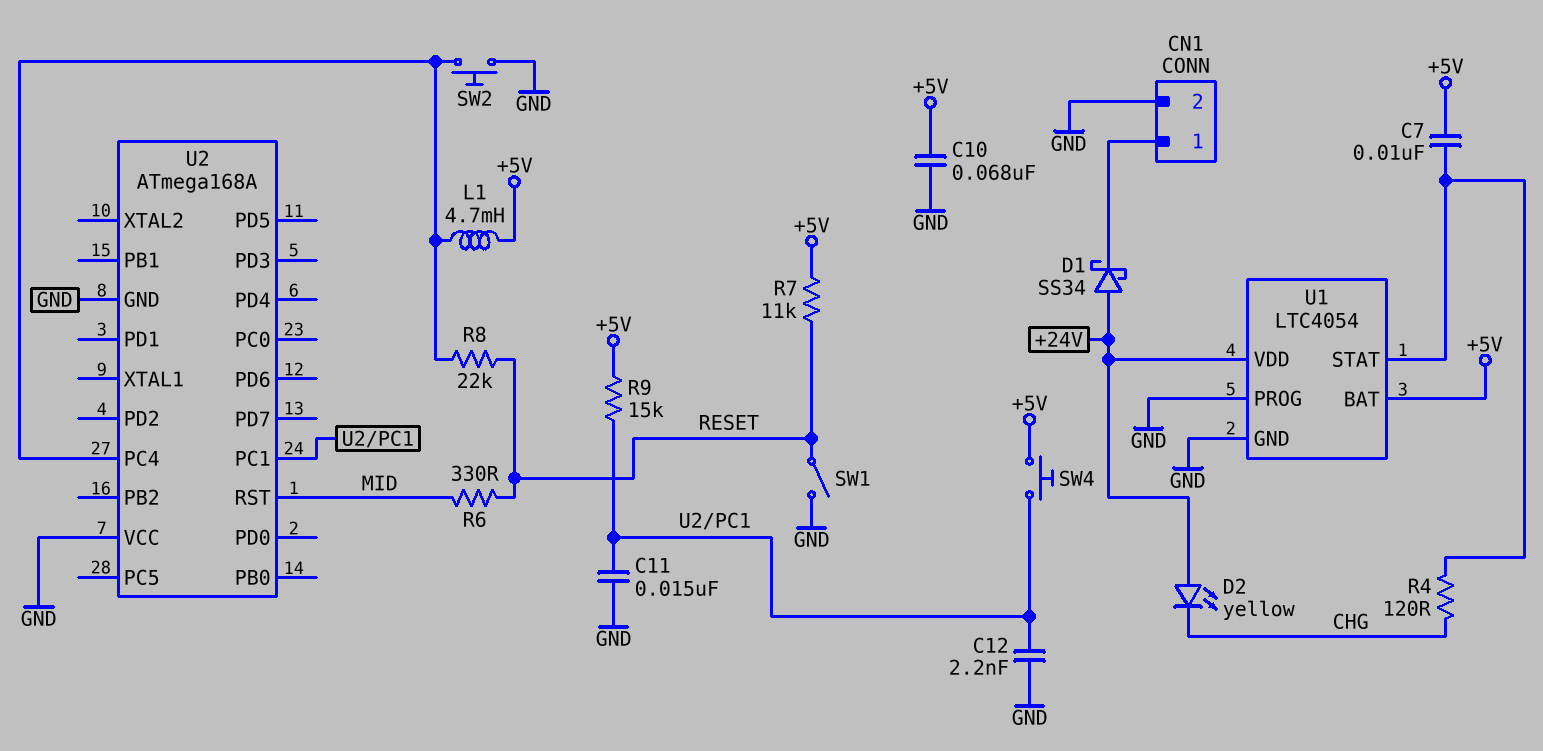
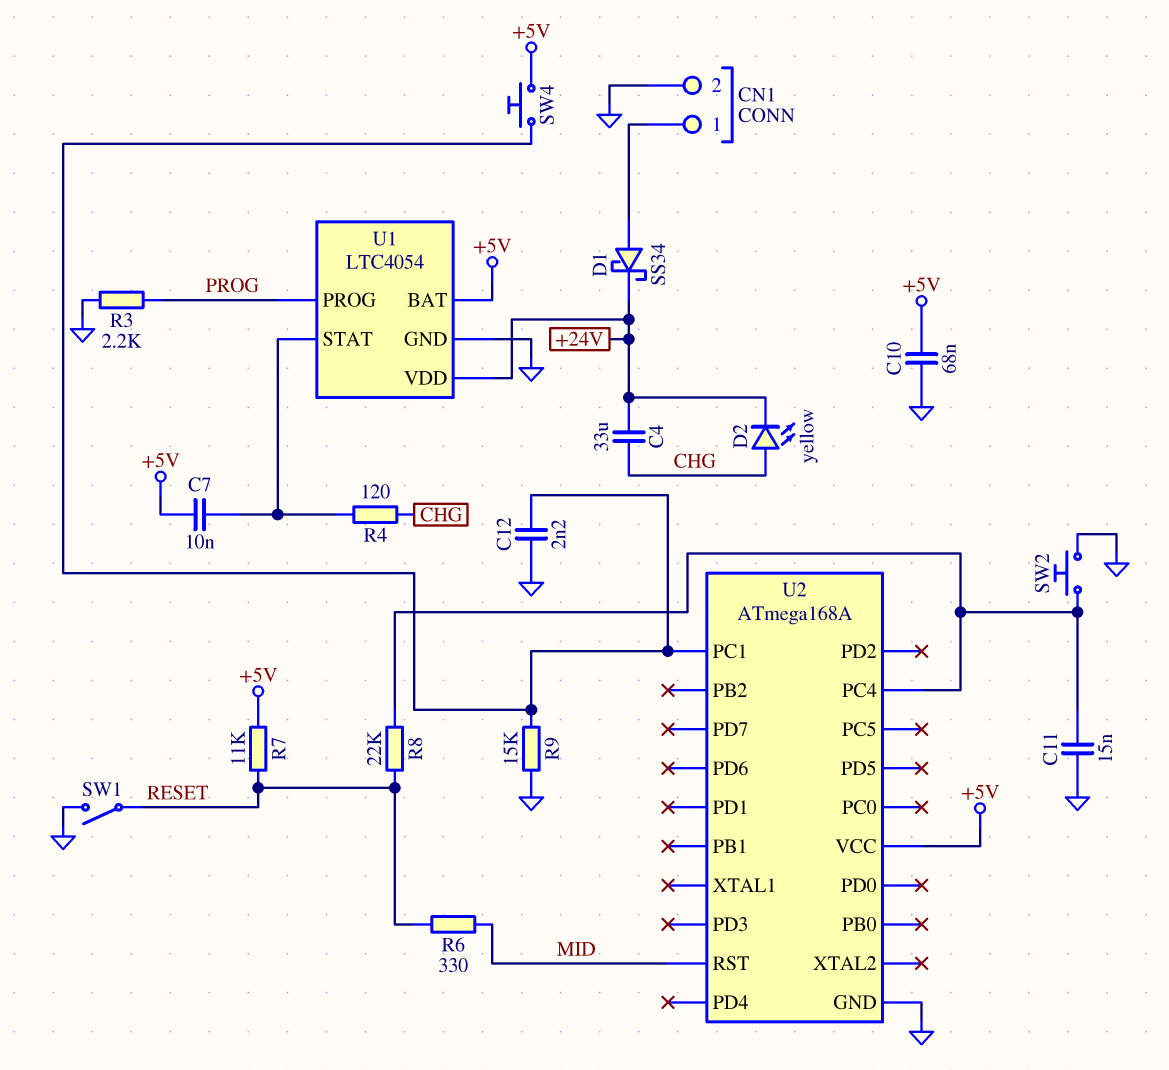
C4: none -> 33uF (+24V, CHG)
C11: 15nF (GND, U2/PC1) -> 15nF (GND, U2/PC4)
D1: schottky SS34 (A +24V, K CN1/1) -> schottky SS34 (A CN1/1, K +24V)
D2: LED yellow (A +24V, K CHG) -> LED yellow (A CHG, K +24V)
L1: 4.7mH (+5V, U2/PC4) -> none
R3: none -> 2.2k (GND, PROG)
R9: 15k (+5V, U2/PC1) -> 15k (GND, U2/PC1)
U1 pin PROG: GND -> PROG
U2 pin VCC: GND -> +5V

